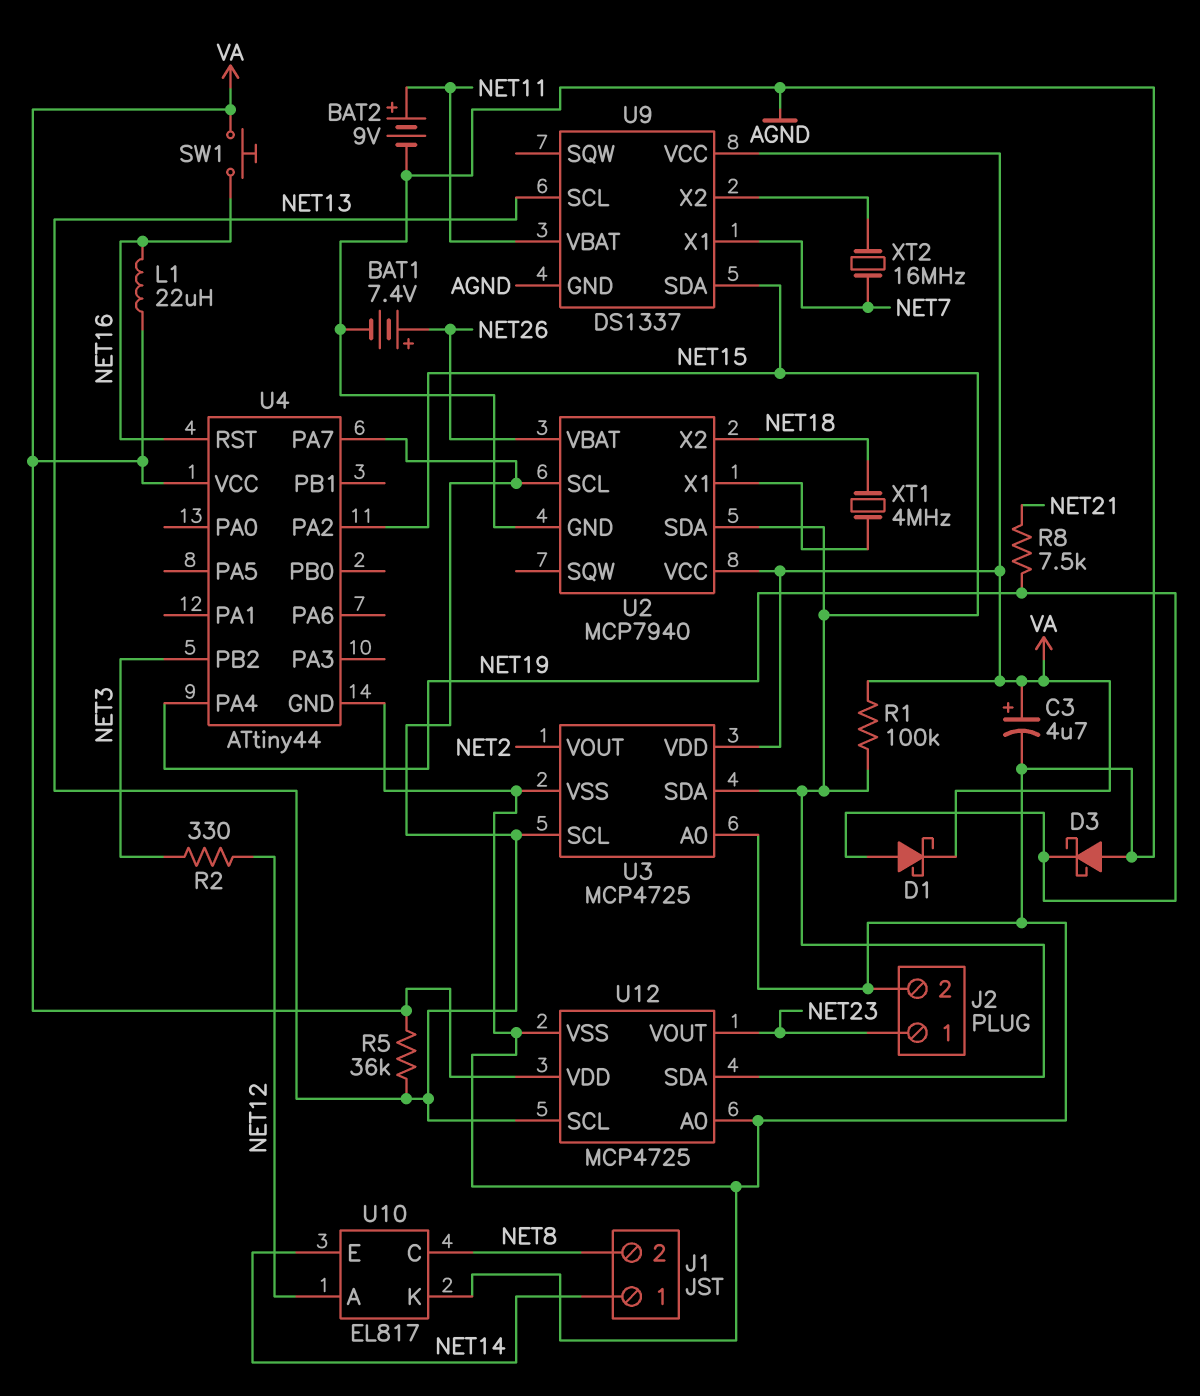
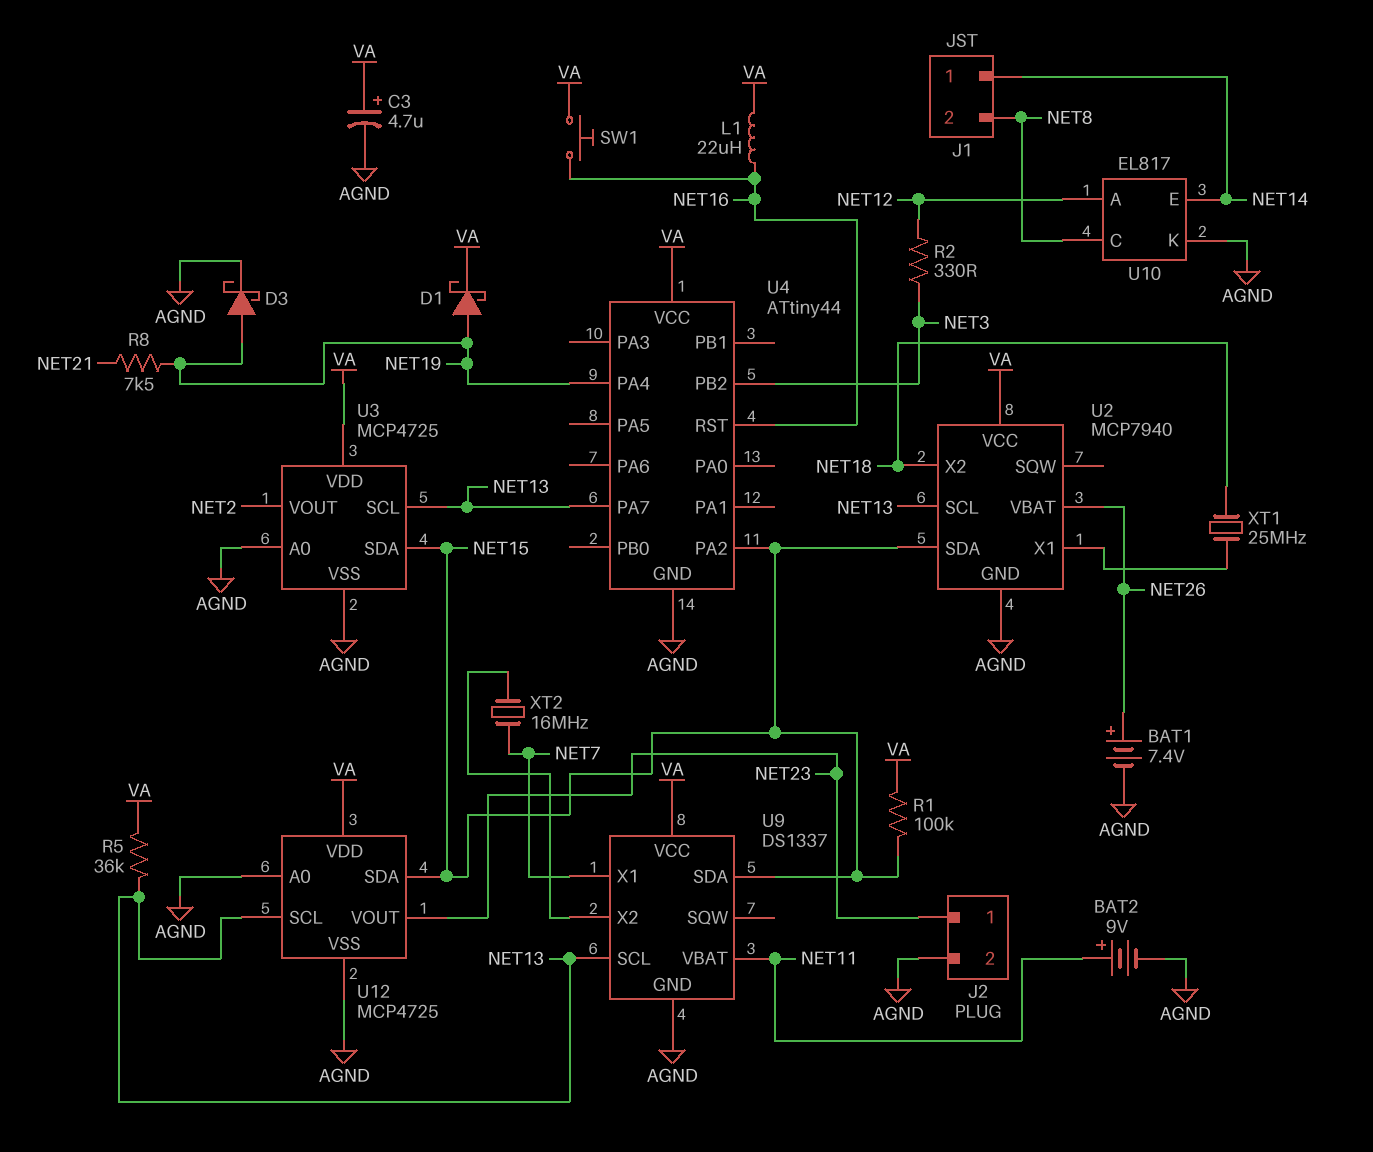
D3: schottky (A AGND, K NET19) -> schottky (A NET19, K AGND)
XT1: 4MHz (NET18, U2/X1) -> 25MHz (NET18, U2/X1)

